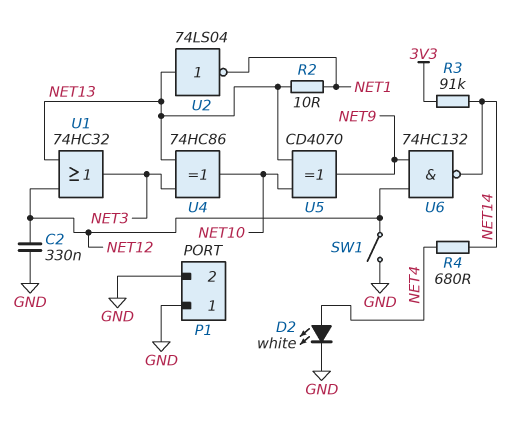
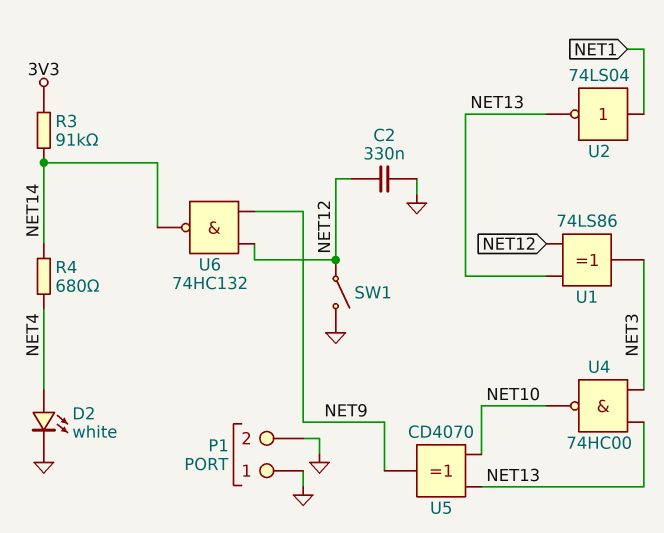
R2: 10 (NET1, NET13) -> none
U1: OR 74HC32 (in NET12, in NET13, out NET3) -> XOR 74LS86 (in NET12, in NET13, out NET3)
U2: NOT 74LS04 (in NET13, out NET1) -> NOT 74LS04 (in NET1, out NET13)
U4: XOR 74HC86 (in NET3, in NET13, out NET10) -> NAND 74HC00 (in NET3, in NET13, out NET10)

